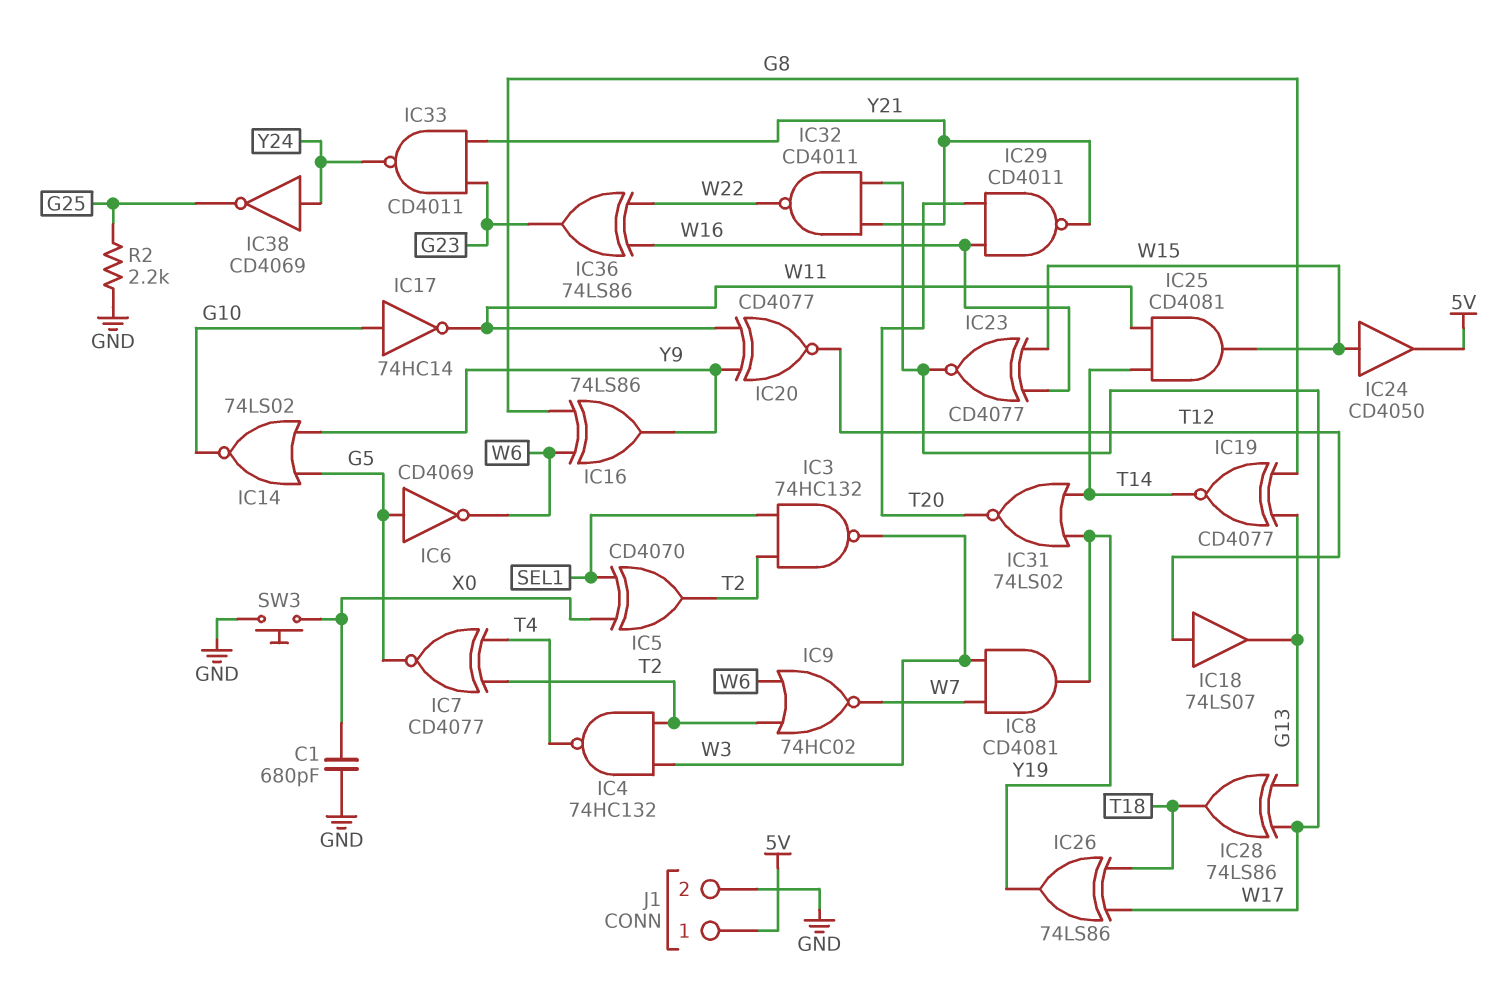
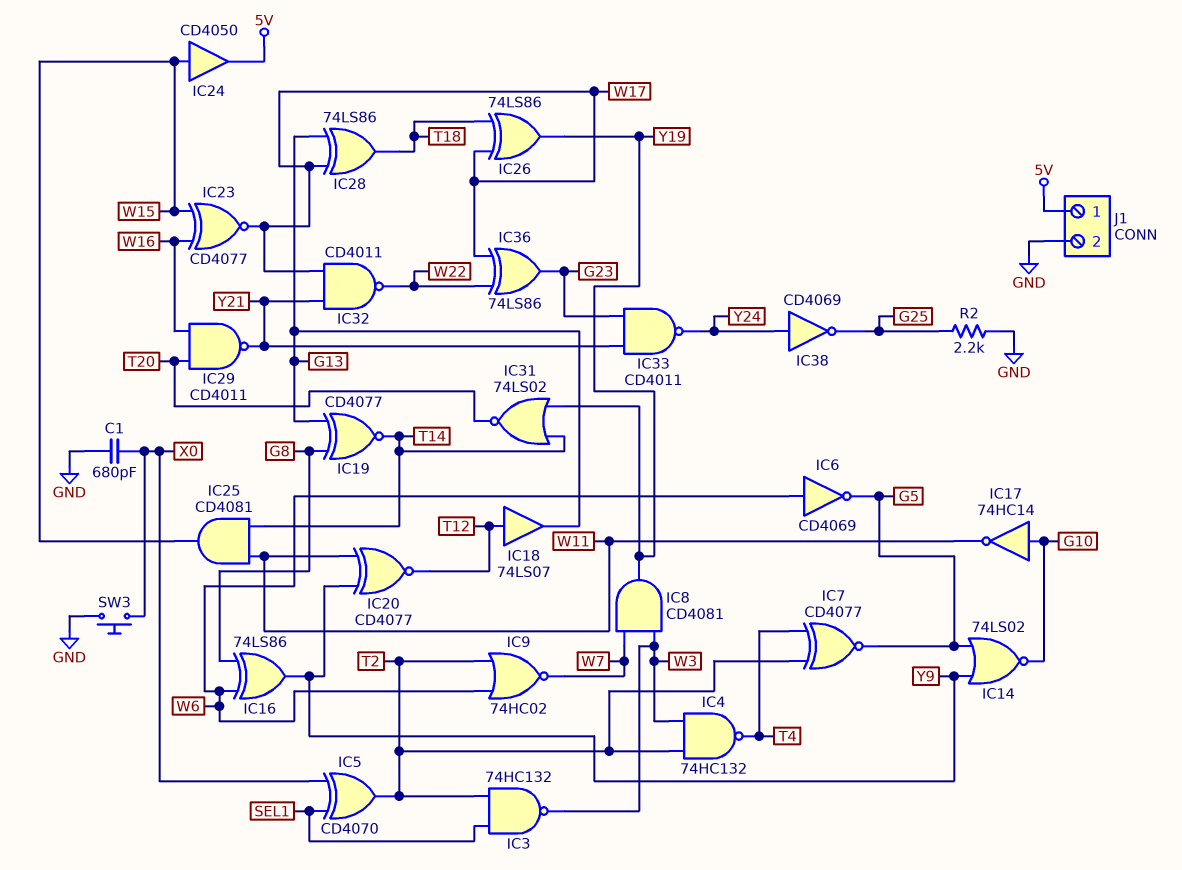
IC6: NOT CD4069 (in G5, out W6) -> NOT CD4069 (in W6, out G5)
IC36: XOR 74LS86 (in W16, in W22, out G23) -> XOR 74LS86 (in W17, in W22, out G23)

